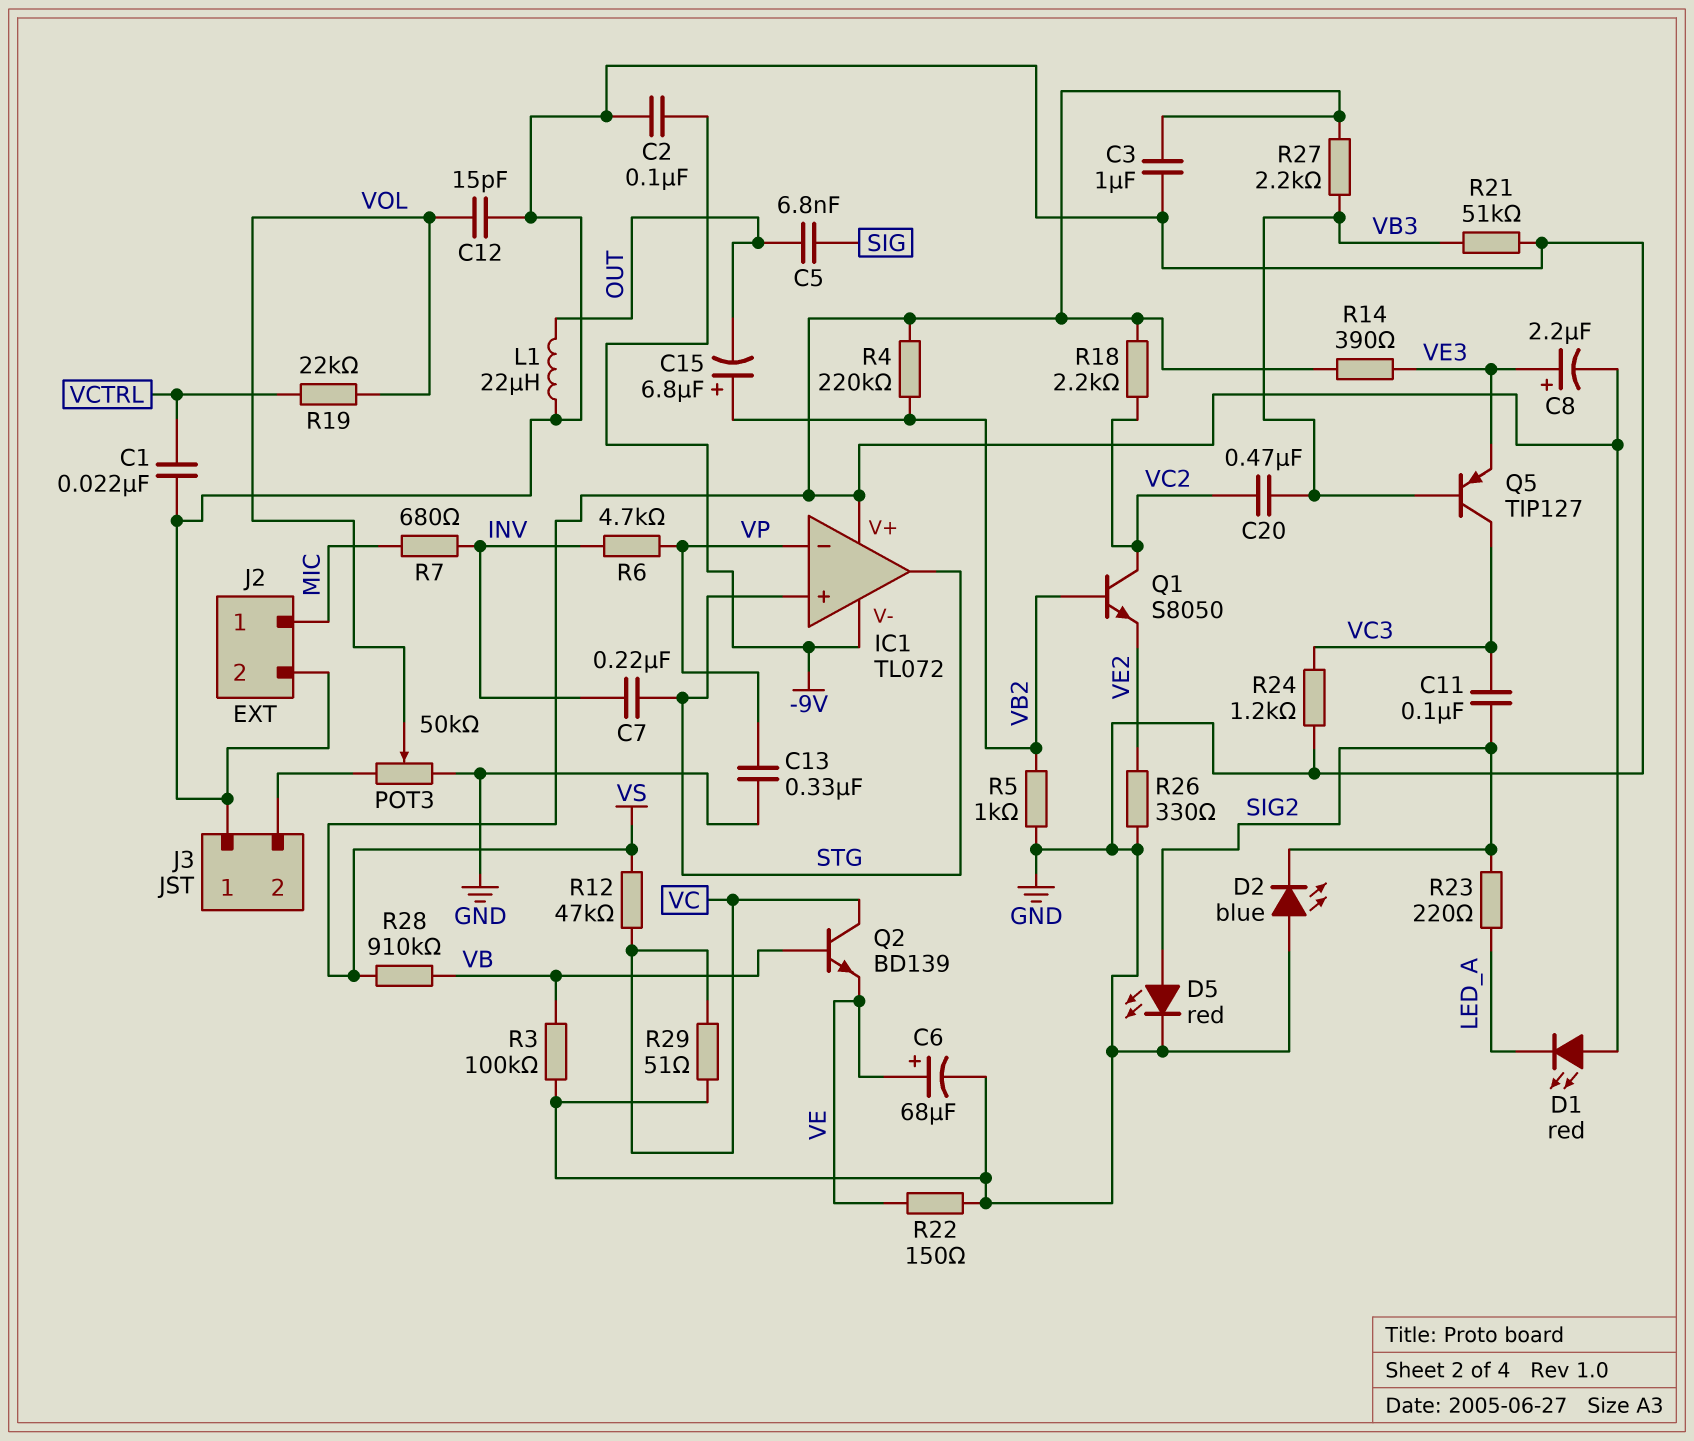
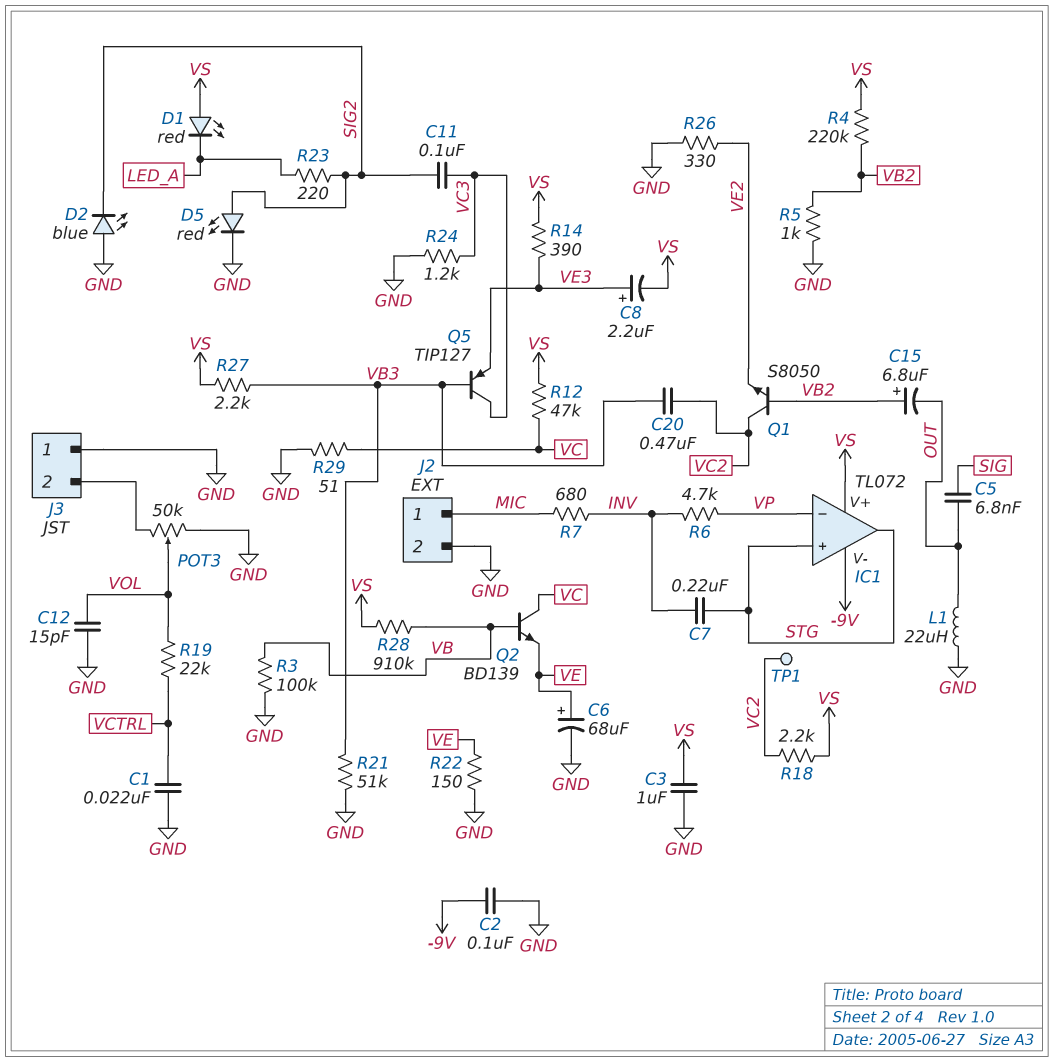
C13: 330nF (GND, VP) -> none
TP1: none -> test point (VC2)

